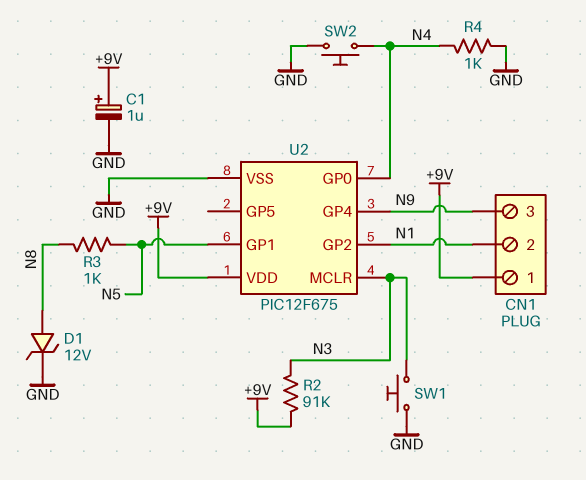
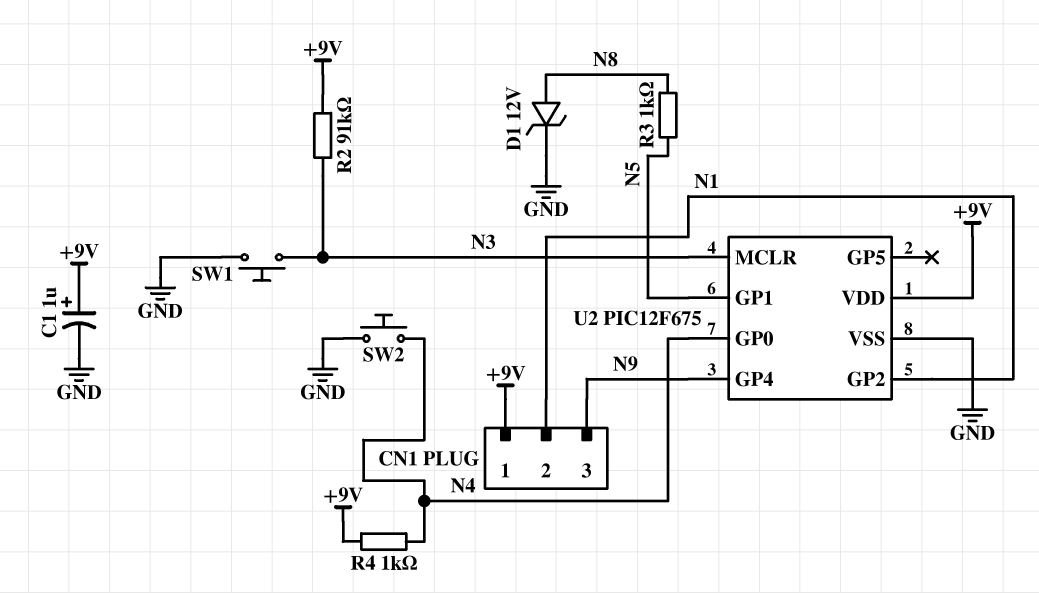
R4: 1k (GND, N4) -> 1k (+9V, N4)

